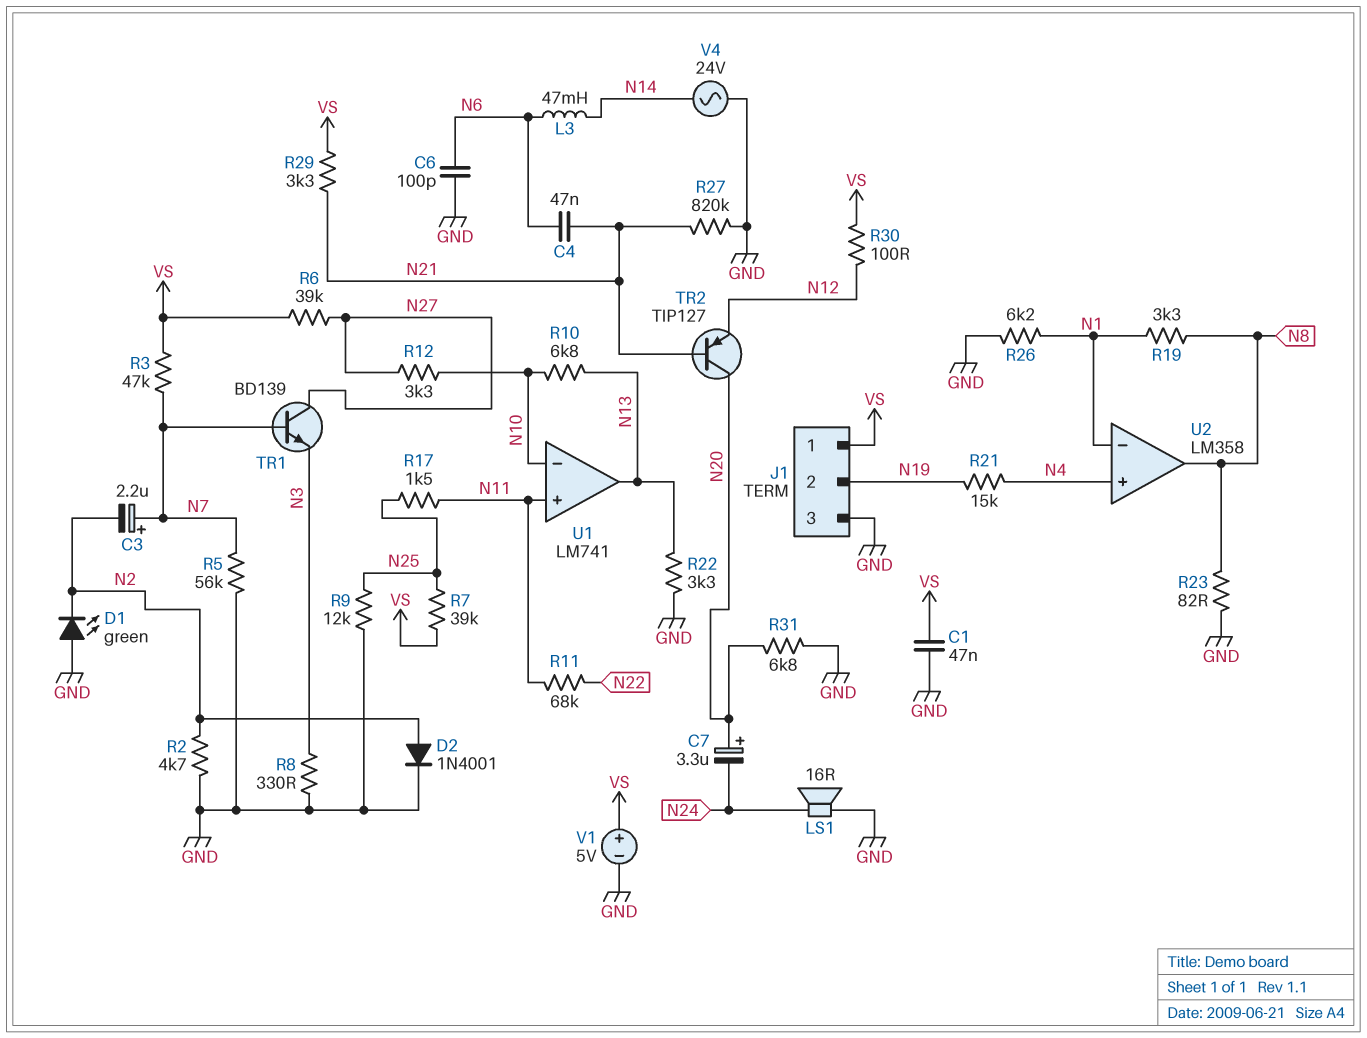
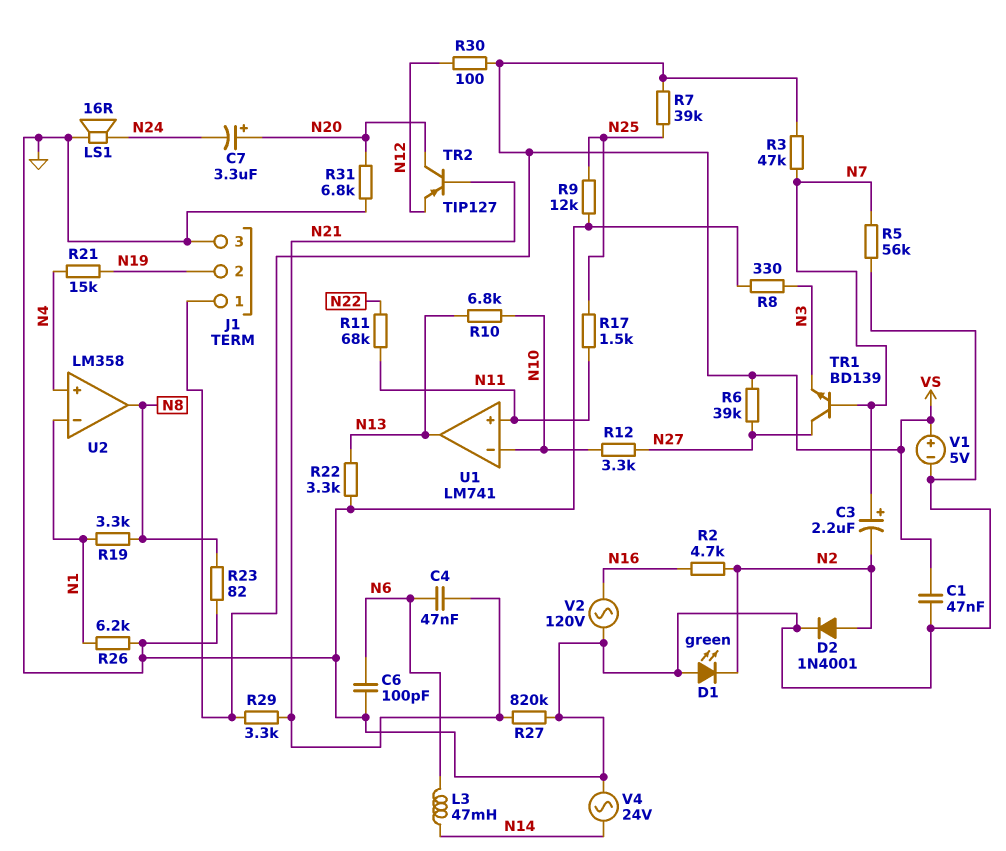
R2: 4.7k (GND, N2) -> 4.7k (N2, N16)
V2: none -> AC 120V (GND, N16)

